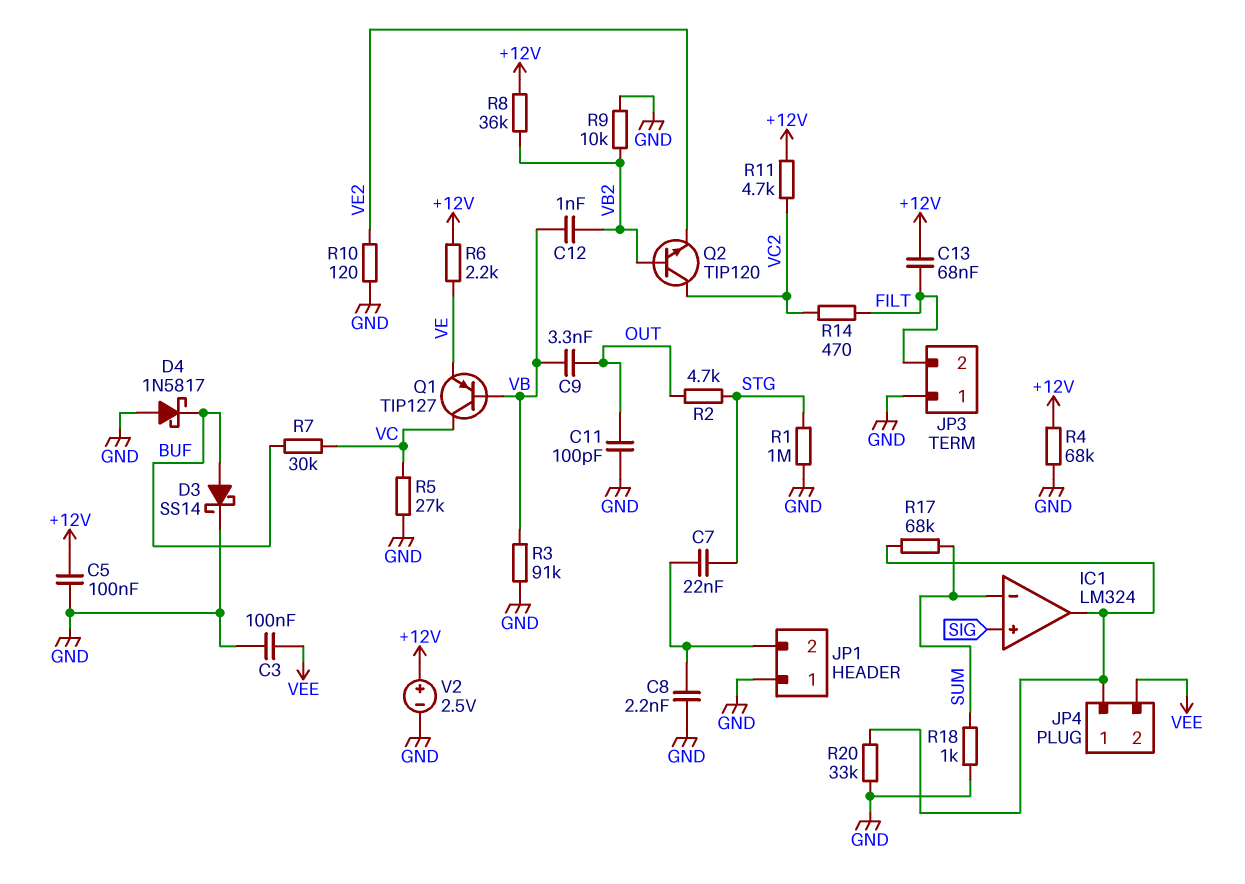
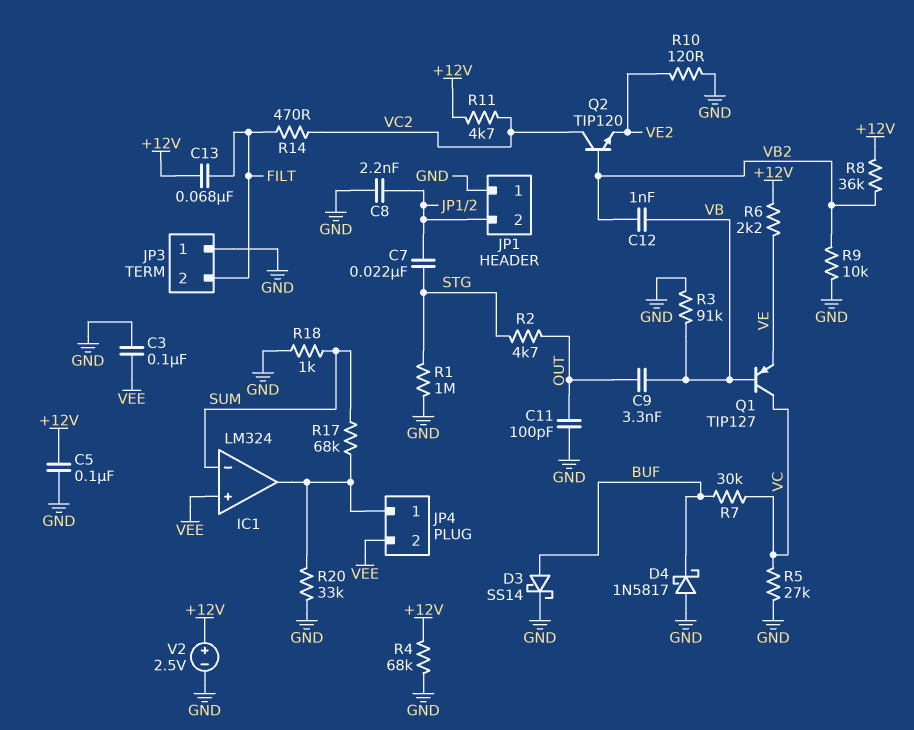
IC1 pin in+: SIG -> VEE

